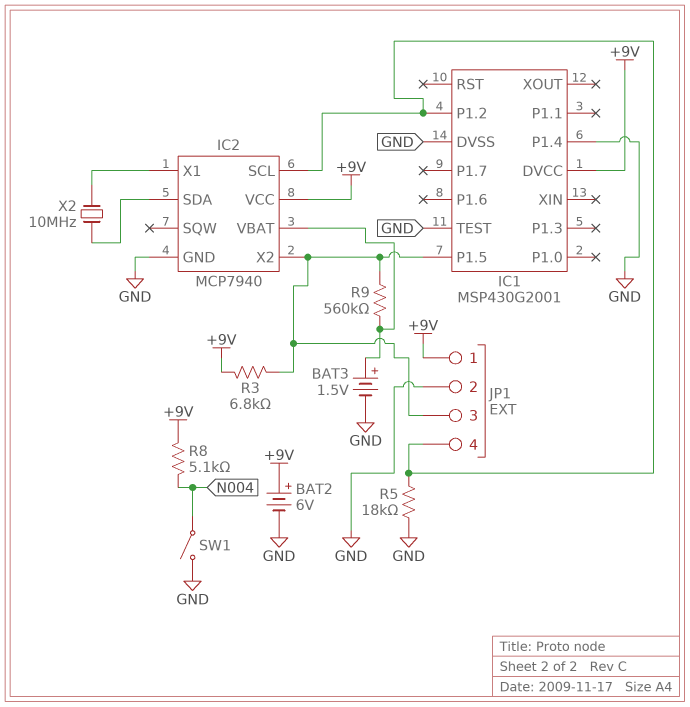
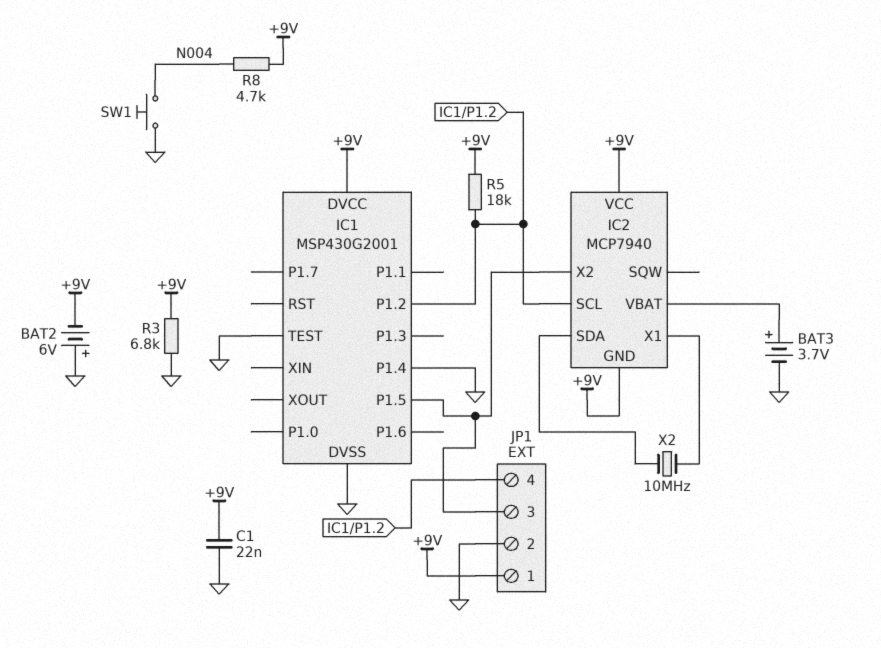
BAT2: 6V (plus +9V, minus GND) -> 6V (plus GND, minus +9V)
BAT3: 1.5V (plus IC2/VBAT, minus GND) -> 3.7V (plus IC2/VBAT, minus GND)
C1: none -> 22nF (+9V, GND)
IC2 pin GND: GND -> +9V
R3: 6.8k (+9V, IC1/P1.5) -> 6.8k (+9V, GND)
R5: 18k (GND, IC1/P1.2) -> 18k (+9V, IC1/P1.2)
R8: 5.1k (+9V, N004) -> 4.7k (+9V, N004)
R9: 560k (IC1/P1.5, IC2/VBAT) -> none
SW1: switch (GND, N004) -> button (GND, N004)

